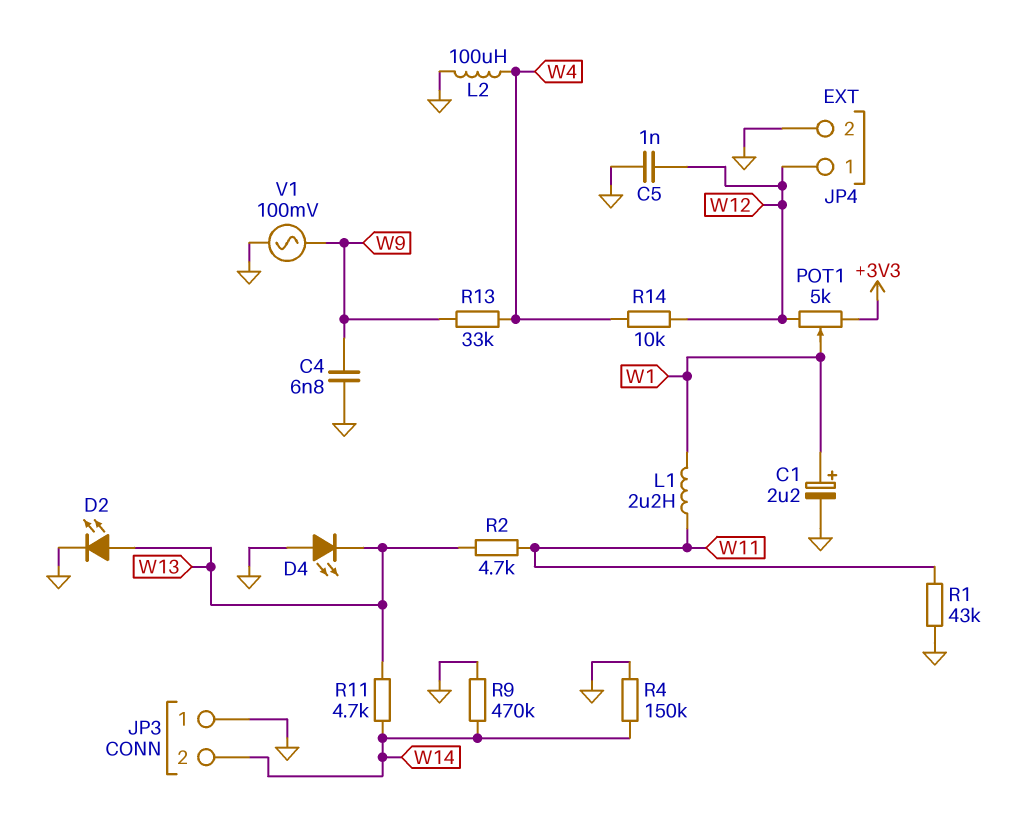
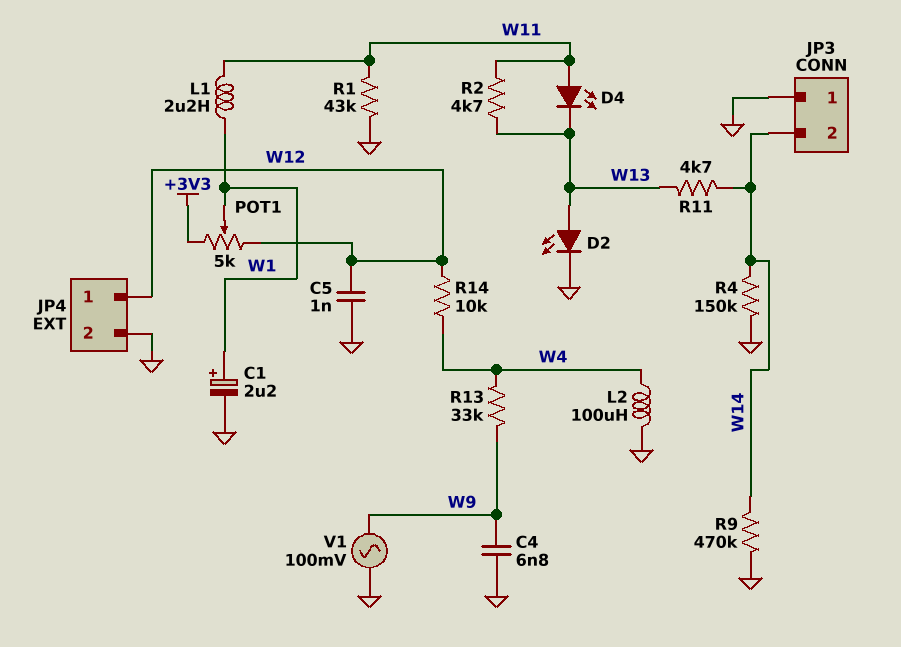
D4: LED (A GND, K W13) -> LED (A W11, K W13)

